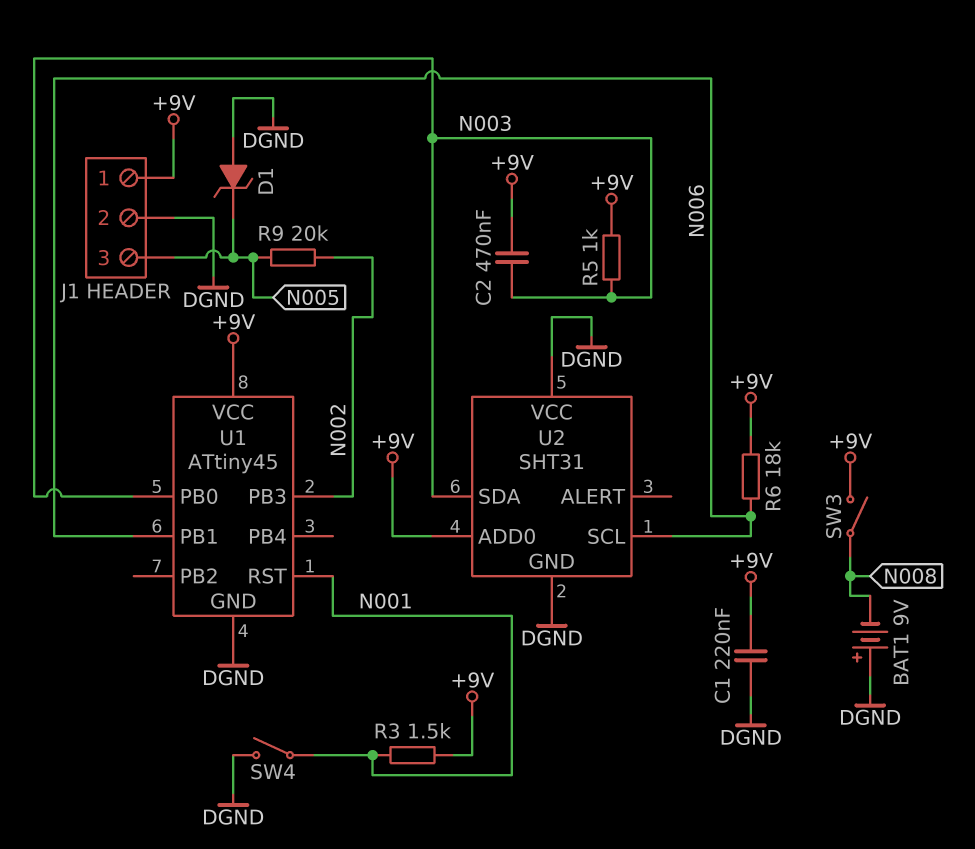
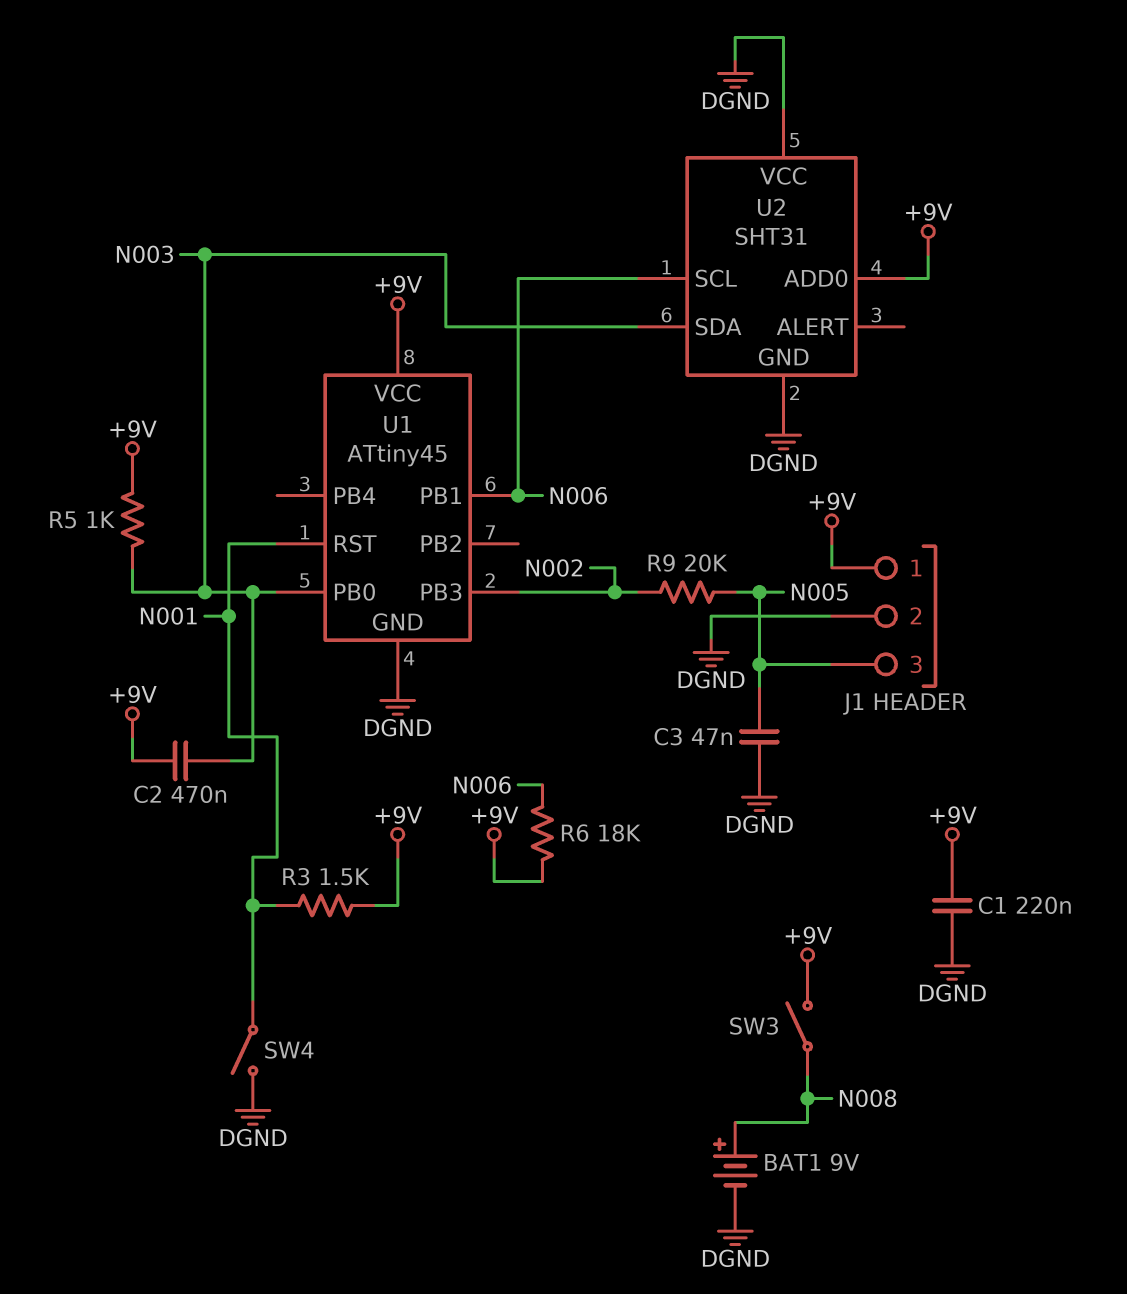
BAT1: 9V (plus DGND, minus N008) -> 9V (plus N008, minus DGND)
C3: none -> 47nF (DGND, N005)
D1: zener (A DGND, K N005) -> none

